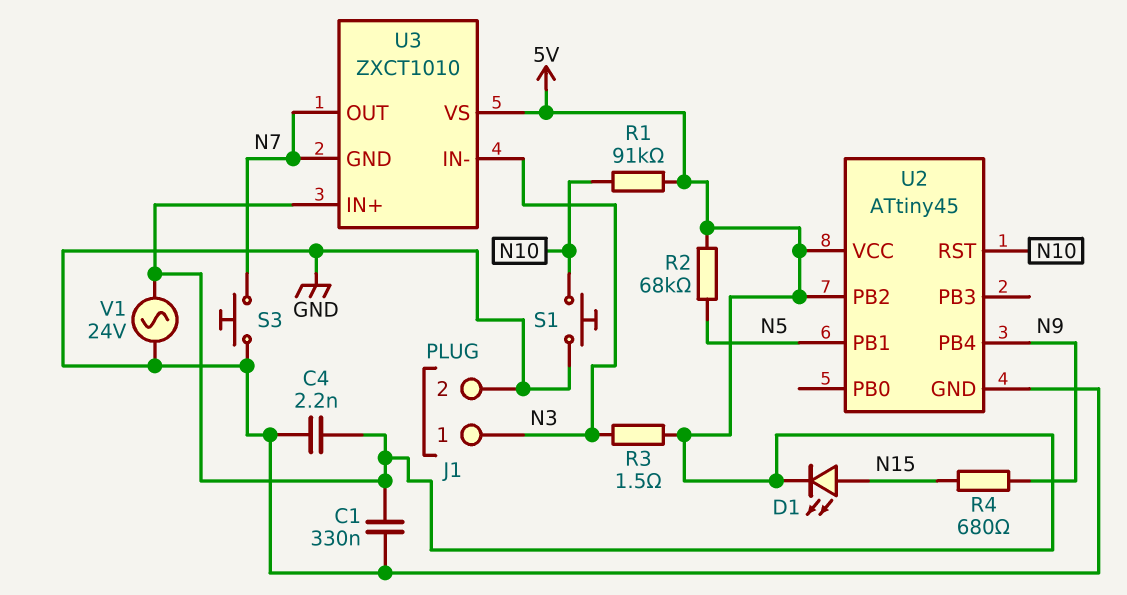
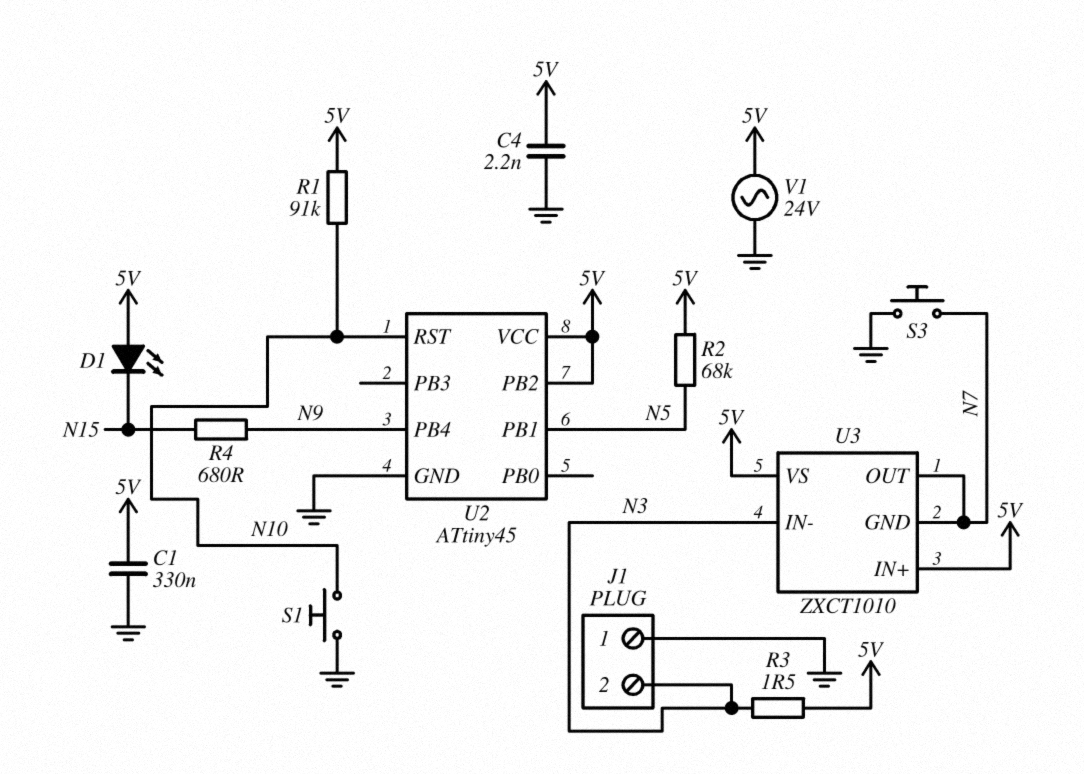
D1: LED (A N15, K 5V) -> LED (A 5V, K N15)
J1 pin 1: N3 -> GND
J1 pin 2: GND -> N3

